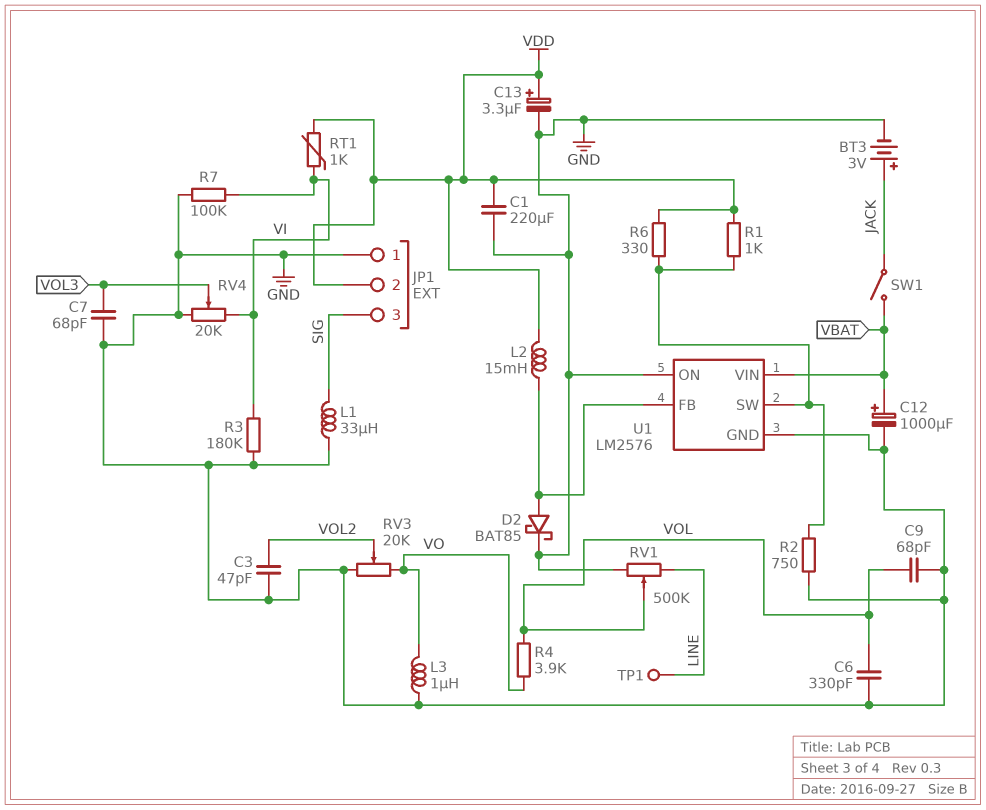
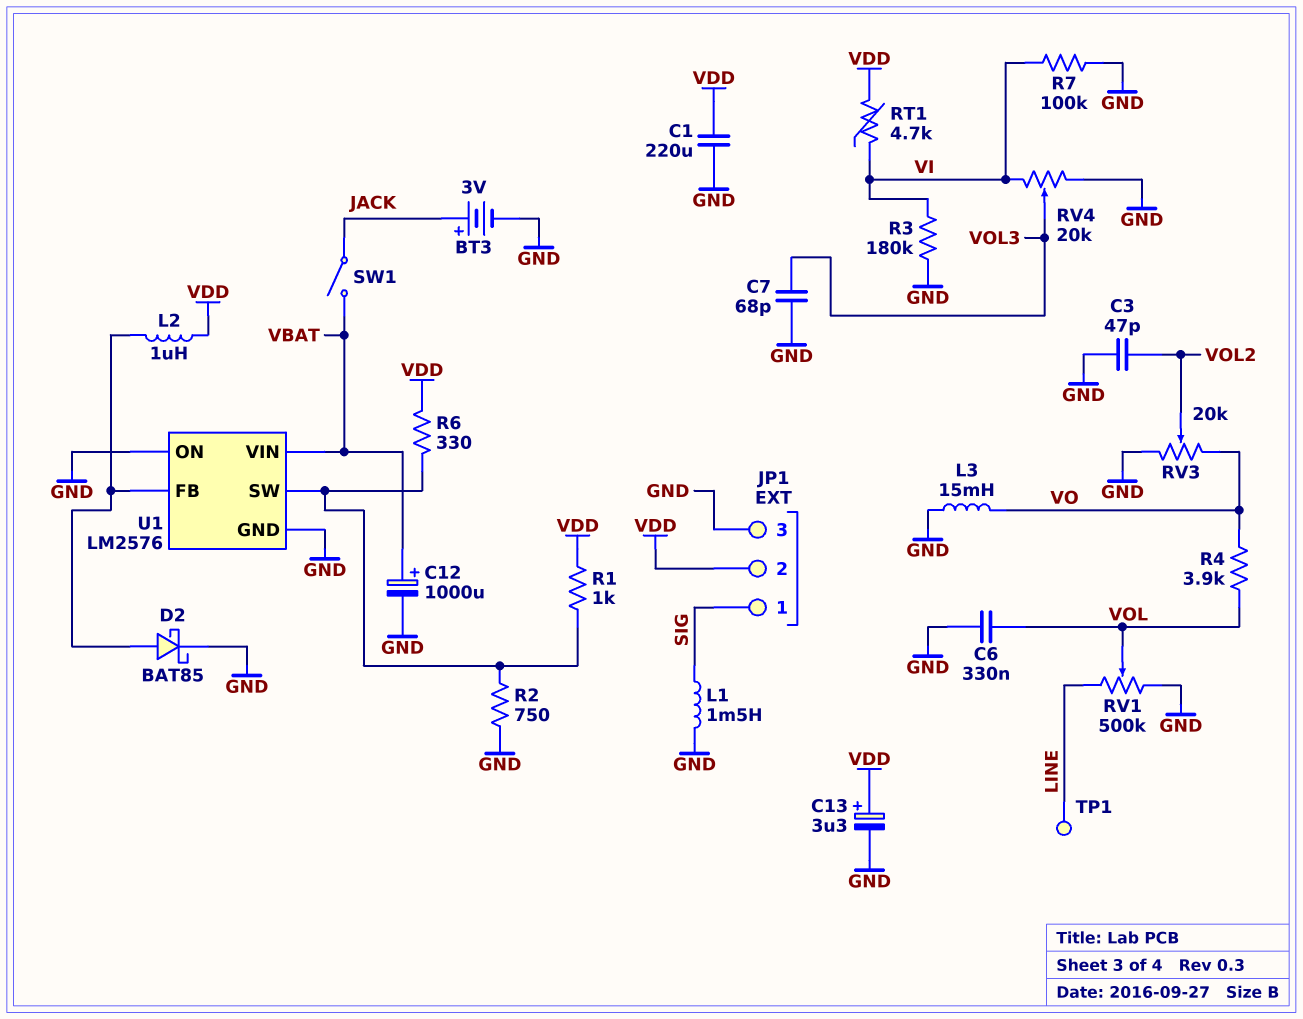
C6: 330pF (GND, VOL) -> 330nF (GND, VOL)
C9: 68pF (GND, VOL) -> none
JP1 pin 1: GND -> SIG
JP1 pin 3: SIG -> GND
L1: 33uH (GND, SIG) -> 1.5mH (GND, SIG)
L2: 15mH (U1/FB, VDD) -> 1uH (U1/FB, VDD)
L3: 1uH (GND, VO) -> 15mH (GND, VO)
RT1: 1k (VDD, VI) -> 4.7k (VDD, VI)

